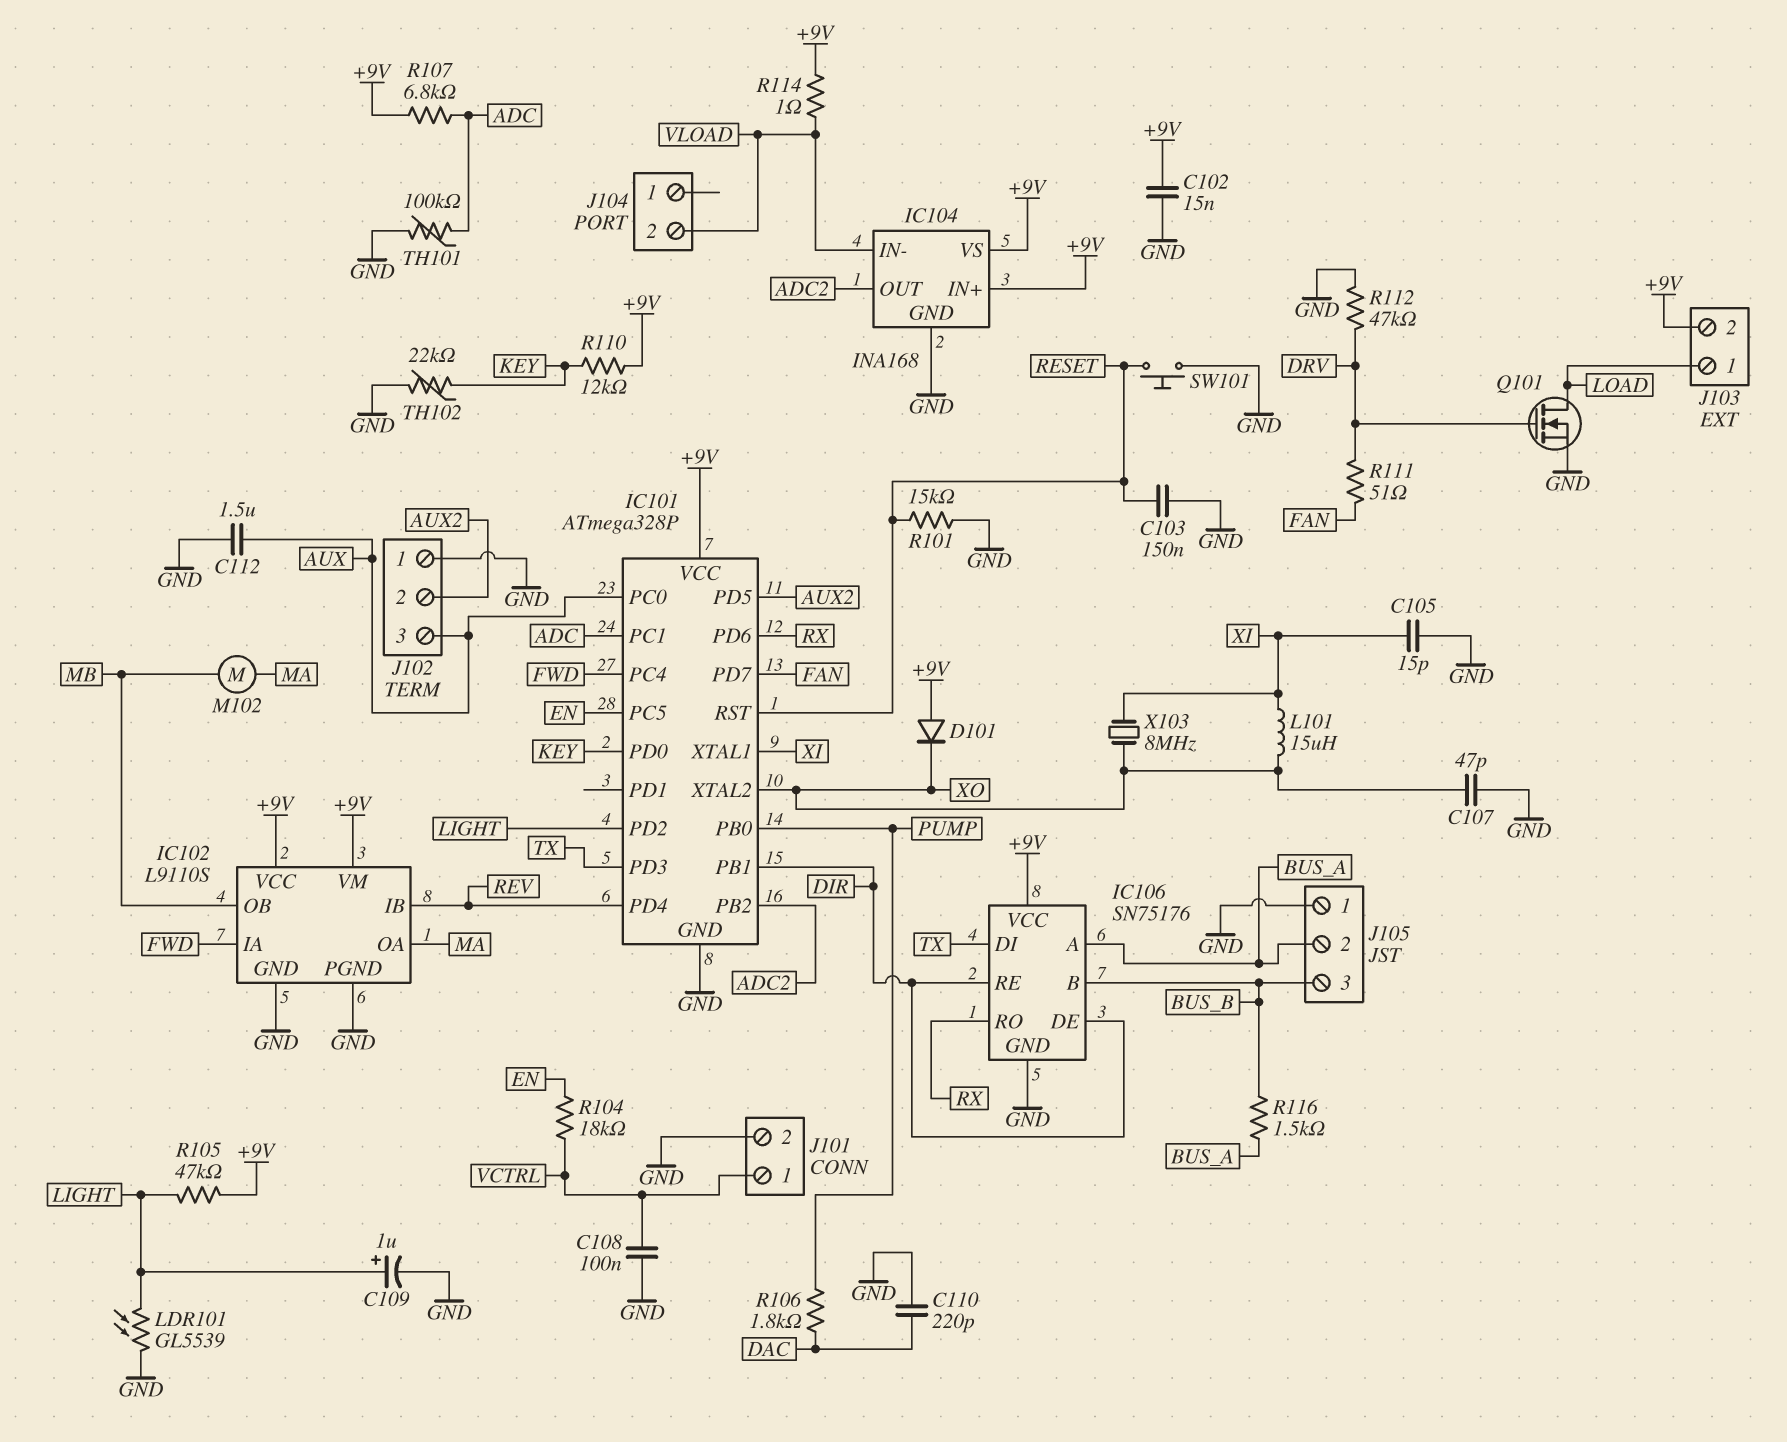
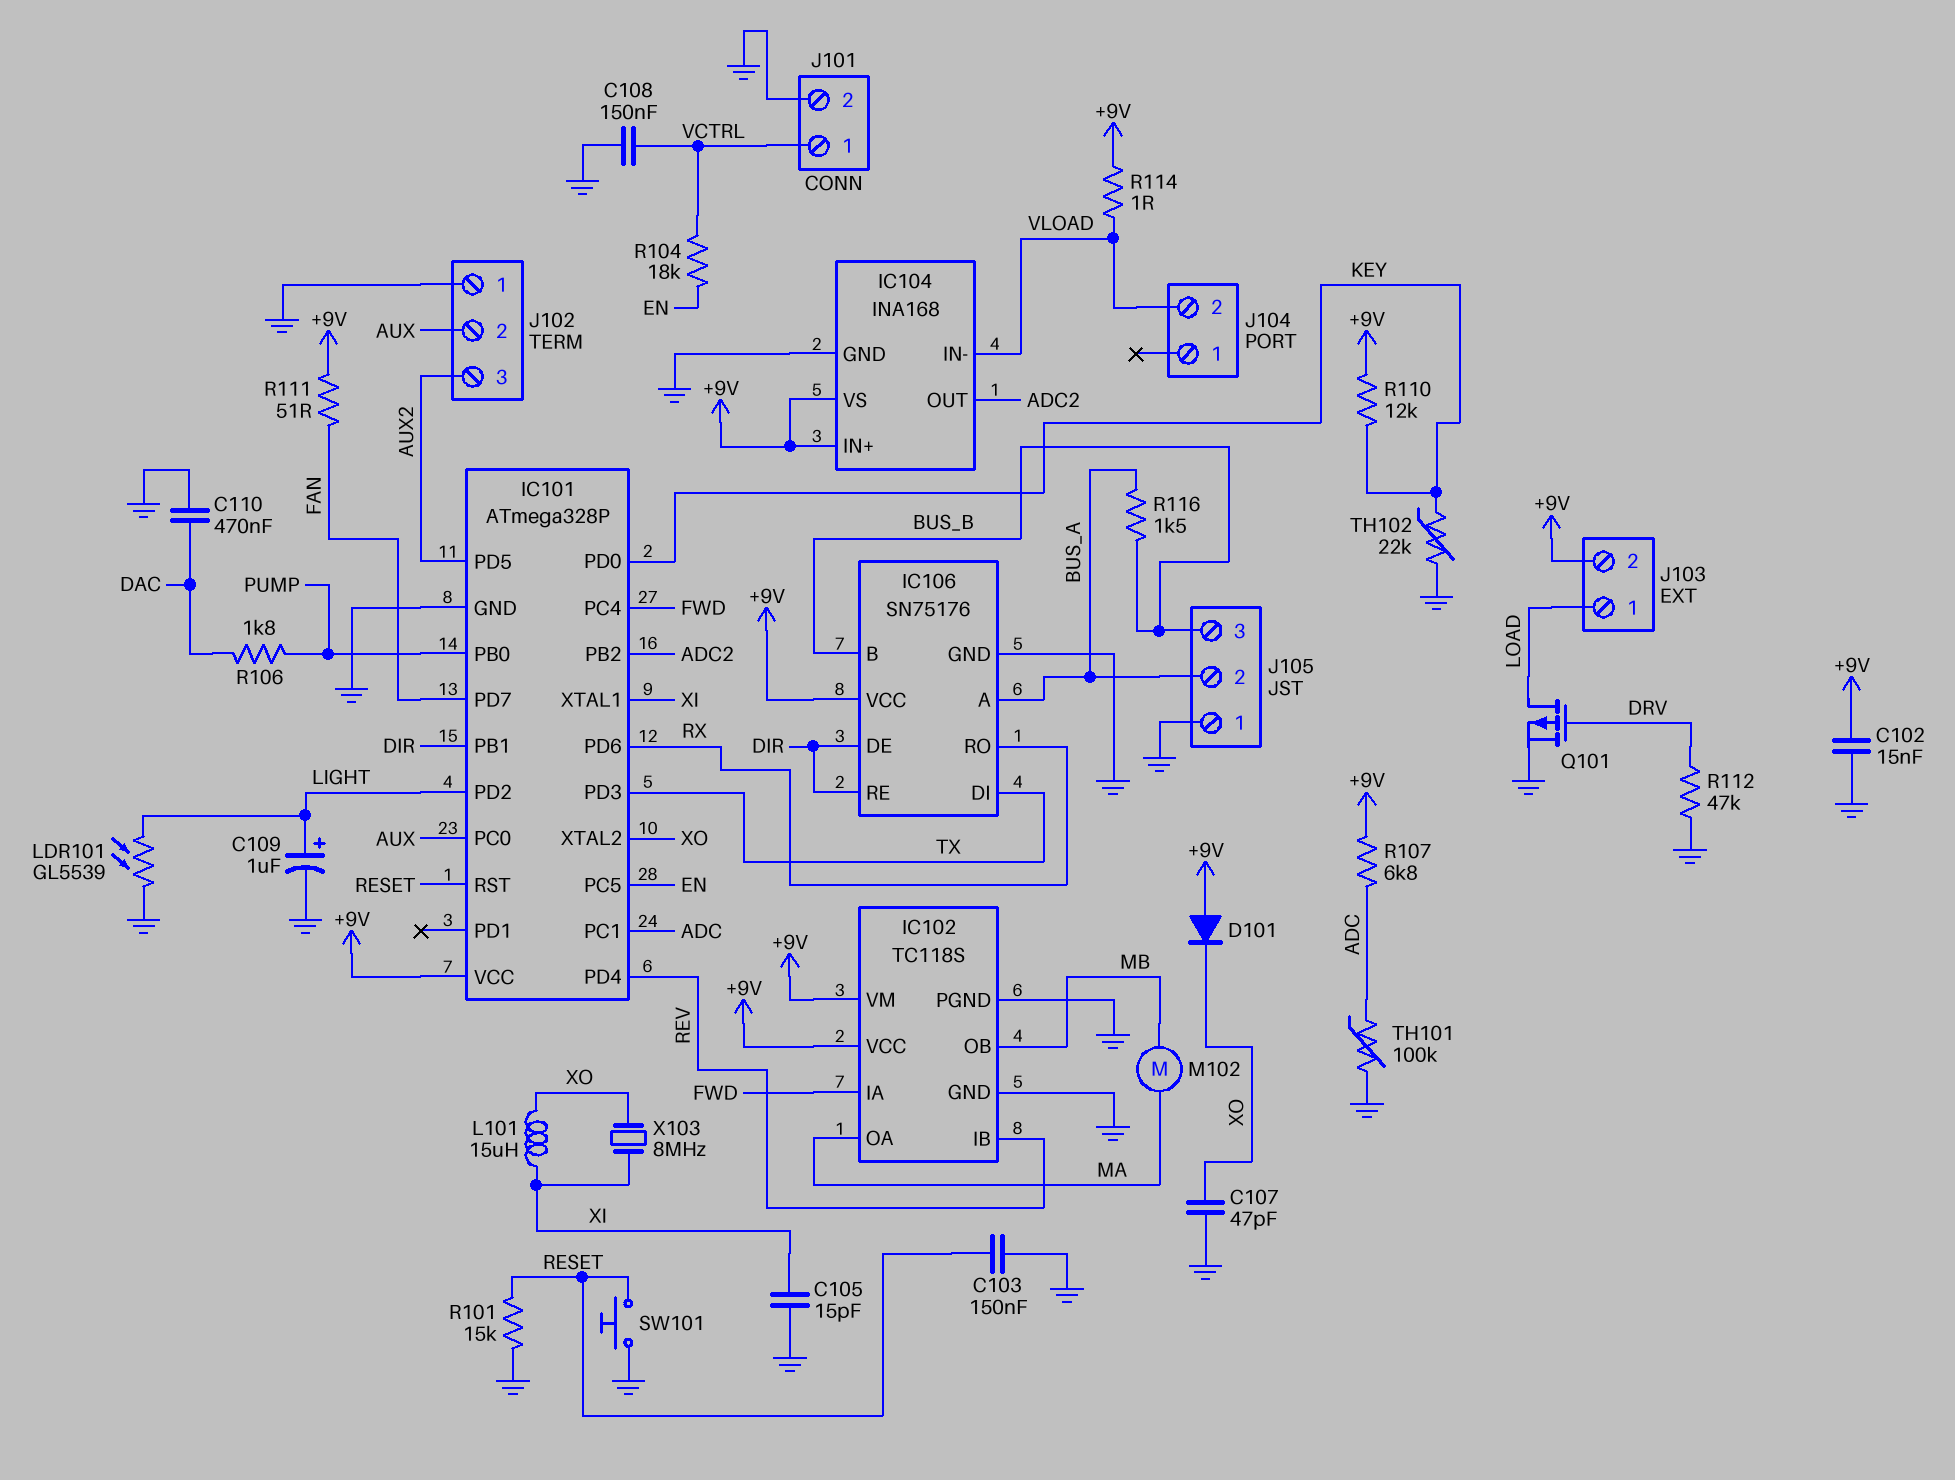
C108: 100nF (GND, VCTRL) -> 150nF (GND, VCTRL)
C110: 220pF (DAC, GND) -> 470nF (DAC, GND)
C112: 1.5uF (AUX, GND) -> none
IC102: L9110S -> TC118S
J102 pin 2: AUX2 -> AUX
J102 pin 3: AUX -> AUX2
Q101: NMOS (G DRV, D LOAD, S GND) -> PMOS (G DRV, D LOAD, S GND)
R105: 47k (+9V, LIGHT) -> none
R111: 51 (DRV, FAN) -> 51 (+9V, FAN)

